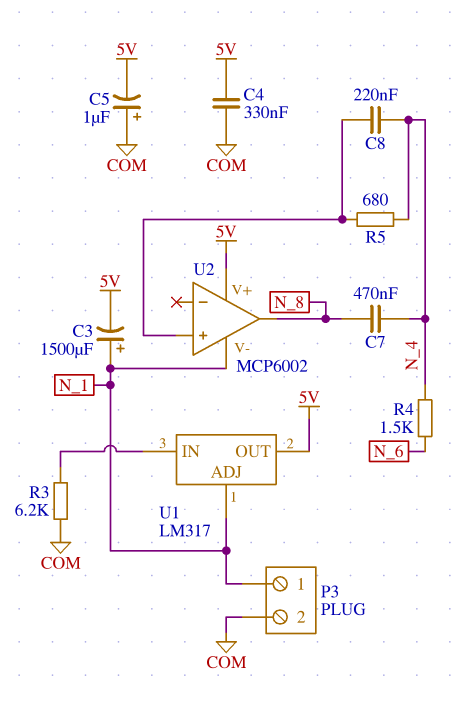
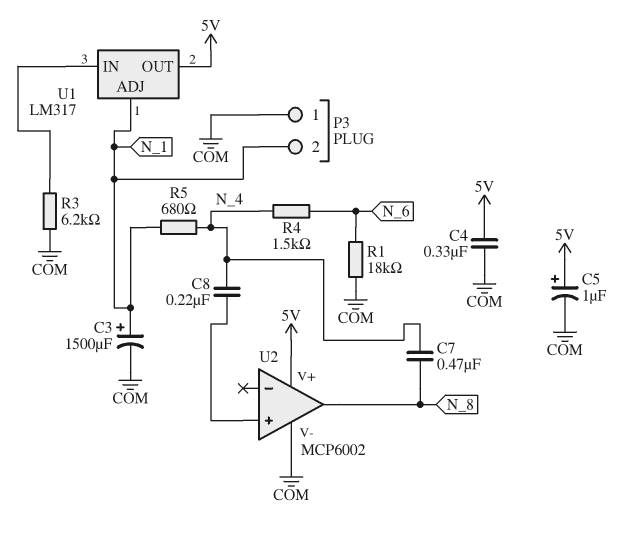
C3: 1500uF (plus N_1, minus 5V) -> 1500uF (plus N_1, minus COM)
C5: 1uF (plus COM, minus 5V) -> 1uF (plus 5V, minus COM)
P3 pin 1: N_1 -> COM
P3 pin 2: COM -> N_1
R1: none -> 18k (COM, N_6)
R5: 680 (N_4, U2/in+) -> 680 (N_1, N_4)
U2 pin V-: N_1 -> COM

